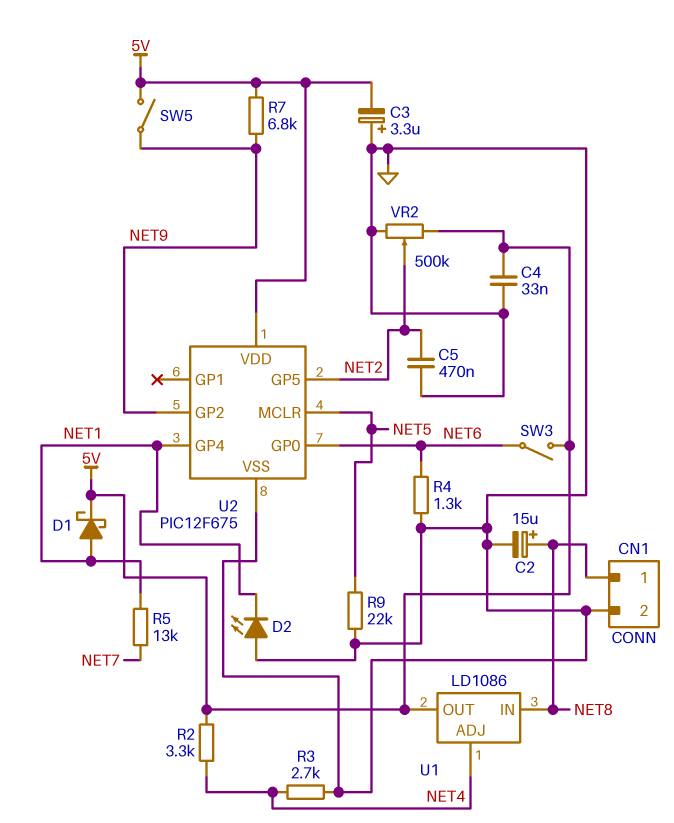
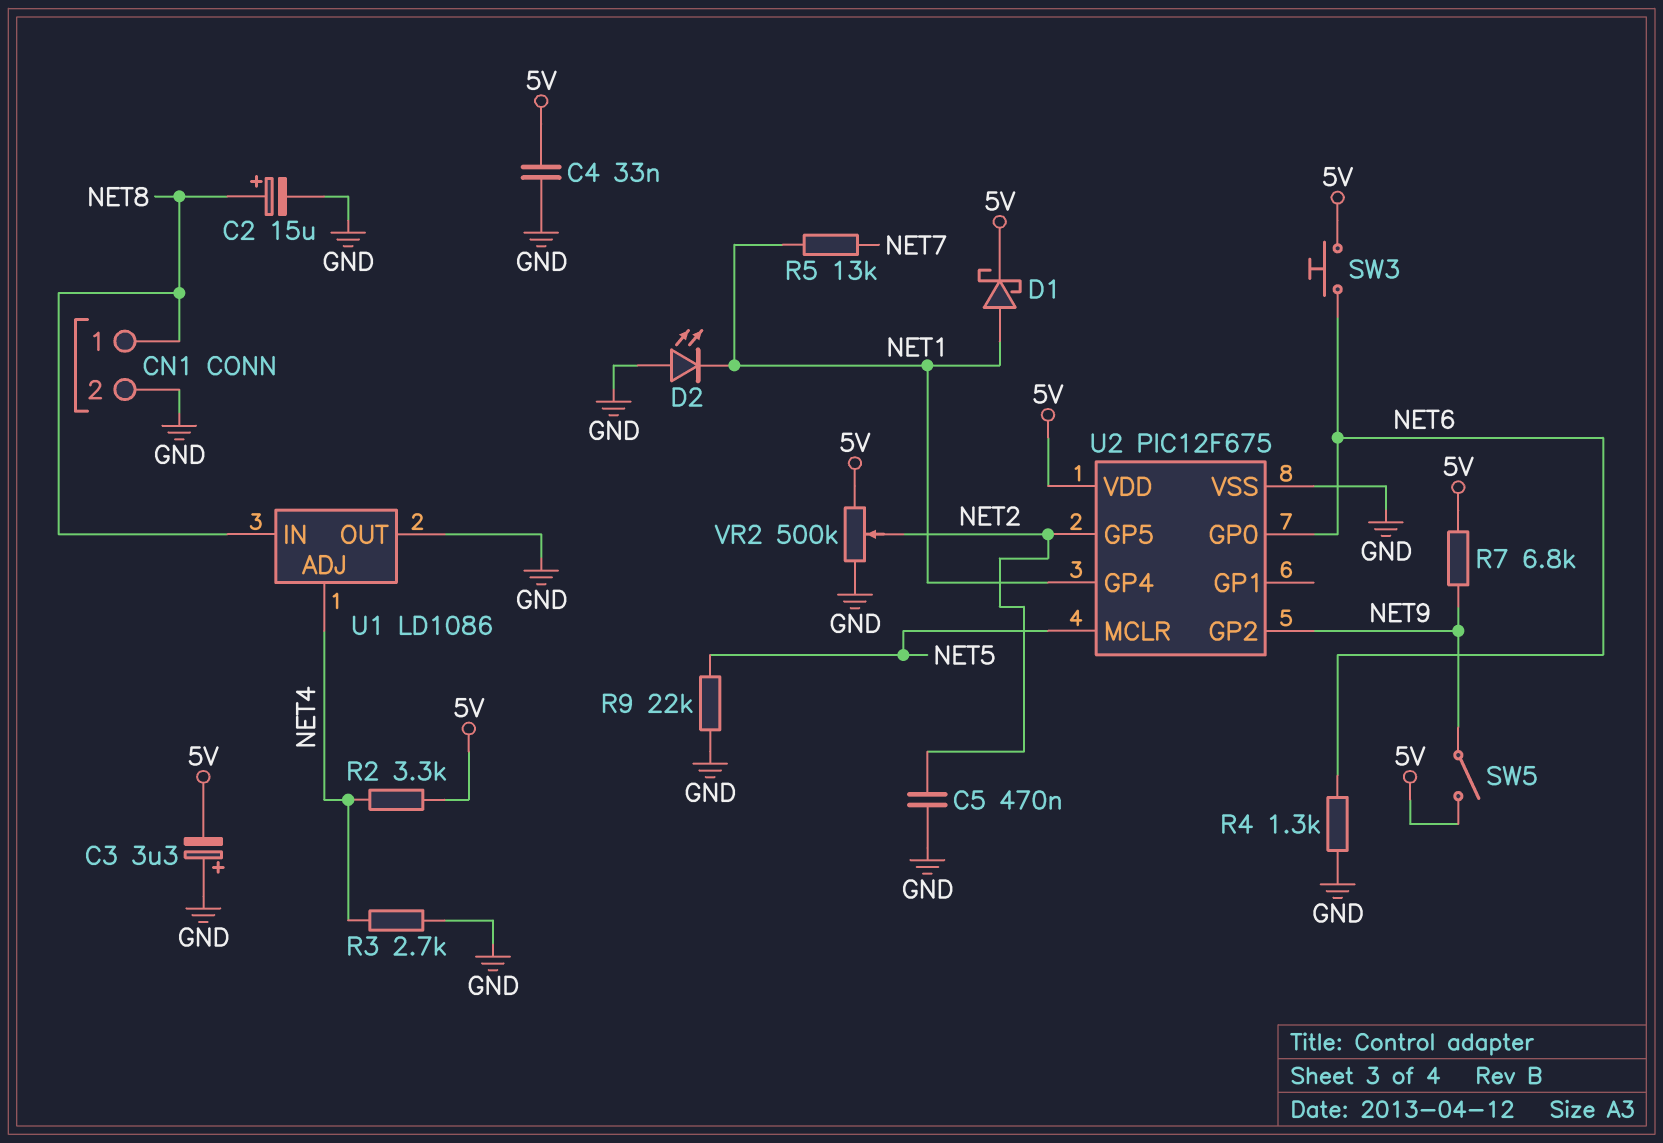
SW3: switch (5V, NET6) -> button (5V, NET6)
U1 pin OUT: 5V -> GND

